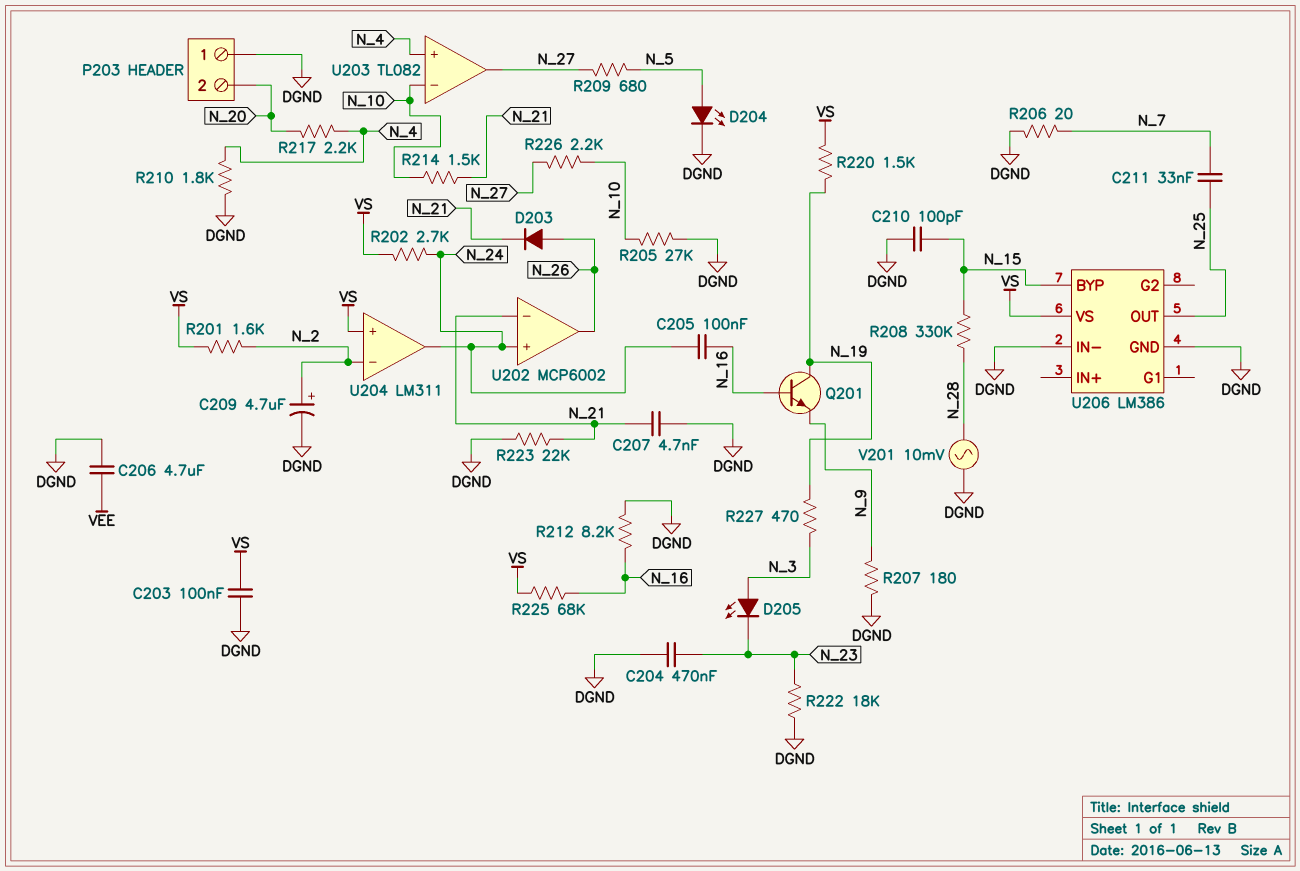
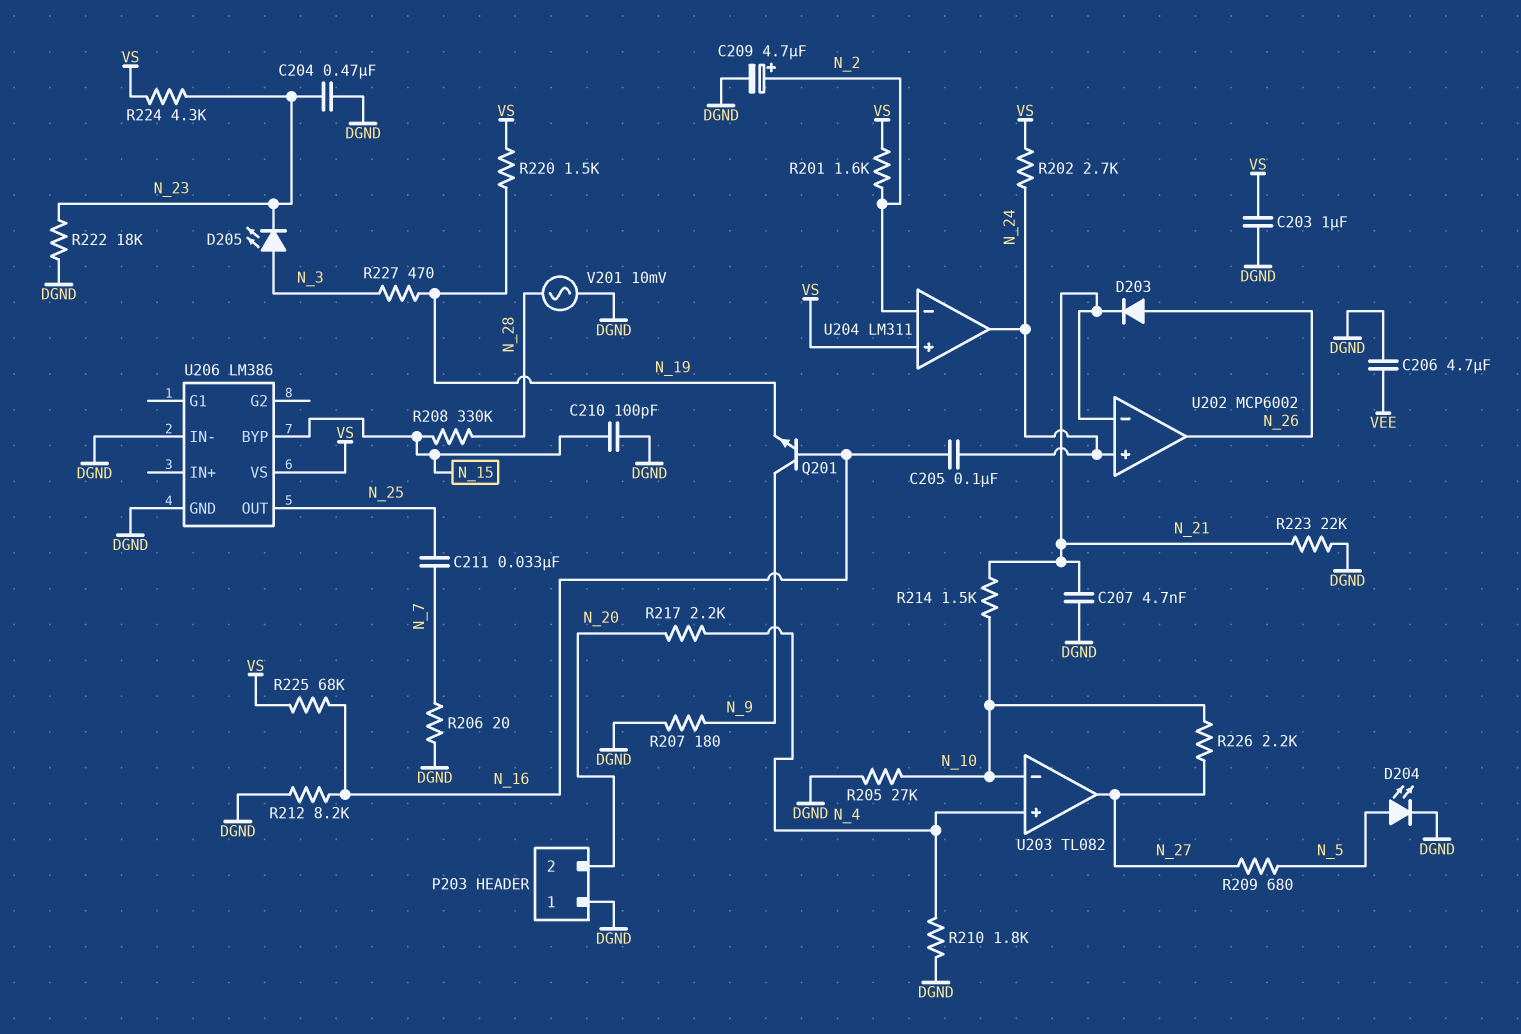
C203: 100nF (DGND, VS) -> 1uF (DGND, VS)
Q201: NPN (B N_16, C N_19, E N_9) -> NPN (B N_16, C N_9, E N_19)
R224: none -> 4.3k (N_23, VS)

